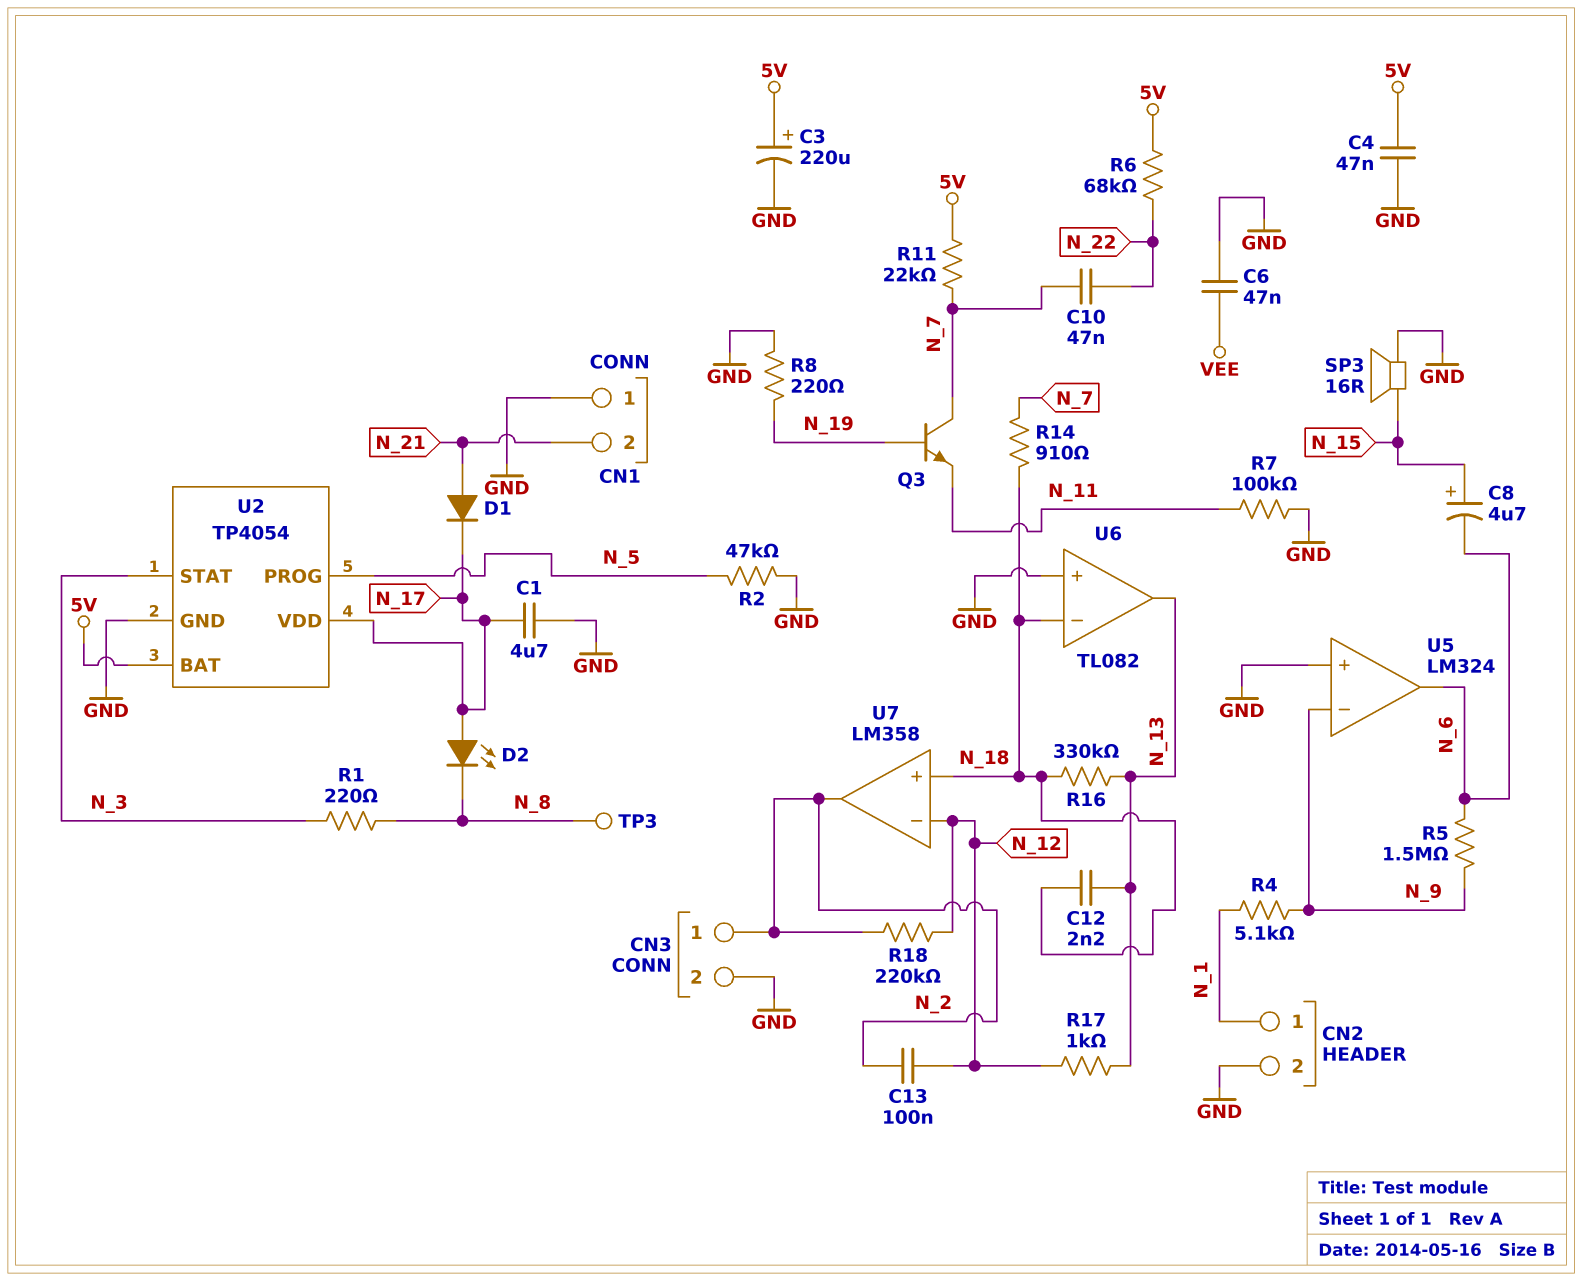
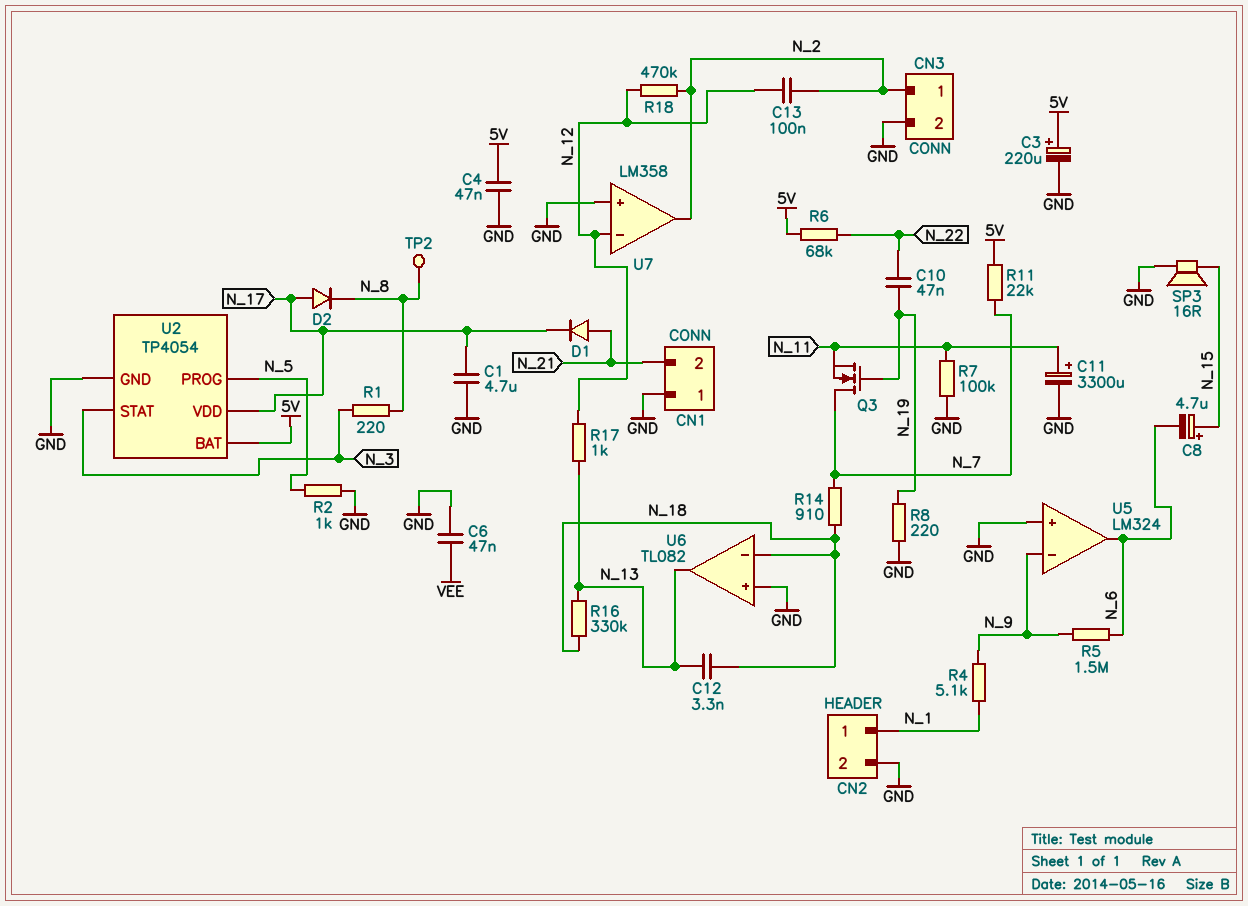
C10: 47nF (N_7, N_22) -> 47nF (N_19, N_22)
C11: none -> 3300uF (plus N_11, minus GND)
C12: 2.2nF (N_13, N_18) -> 3.3nF (N_13, N_18)
D2: LED (A N_17, K N_8) -> diode (A N_17, K N_8)
Q3: NPN (B N_19, C N_7, E N_11) -> NMOS (G N_19, D N_7, S N_11)
R2: 47k (GND, N_5) -> 1k (GND, N_5)
R18: 220k (N_2, N_12) -> 470k (N_2, N_12)
TP2: none -> test point (N_8)
TP3: test point (N_8) -> none
U7 pin in+: N_18 -> GND

